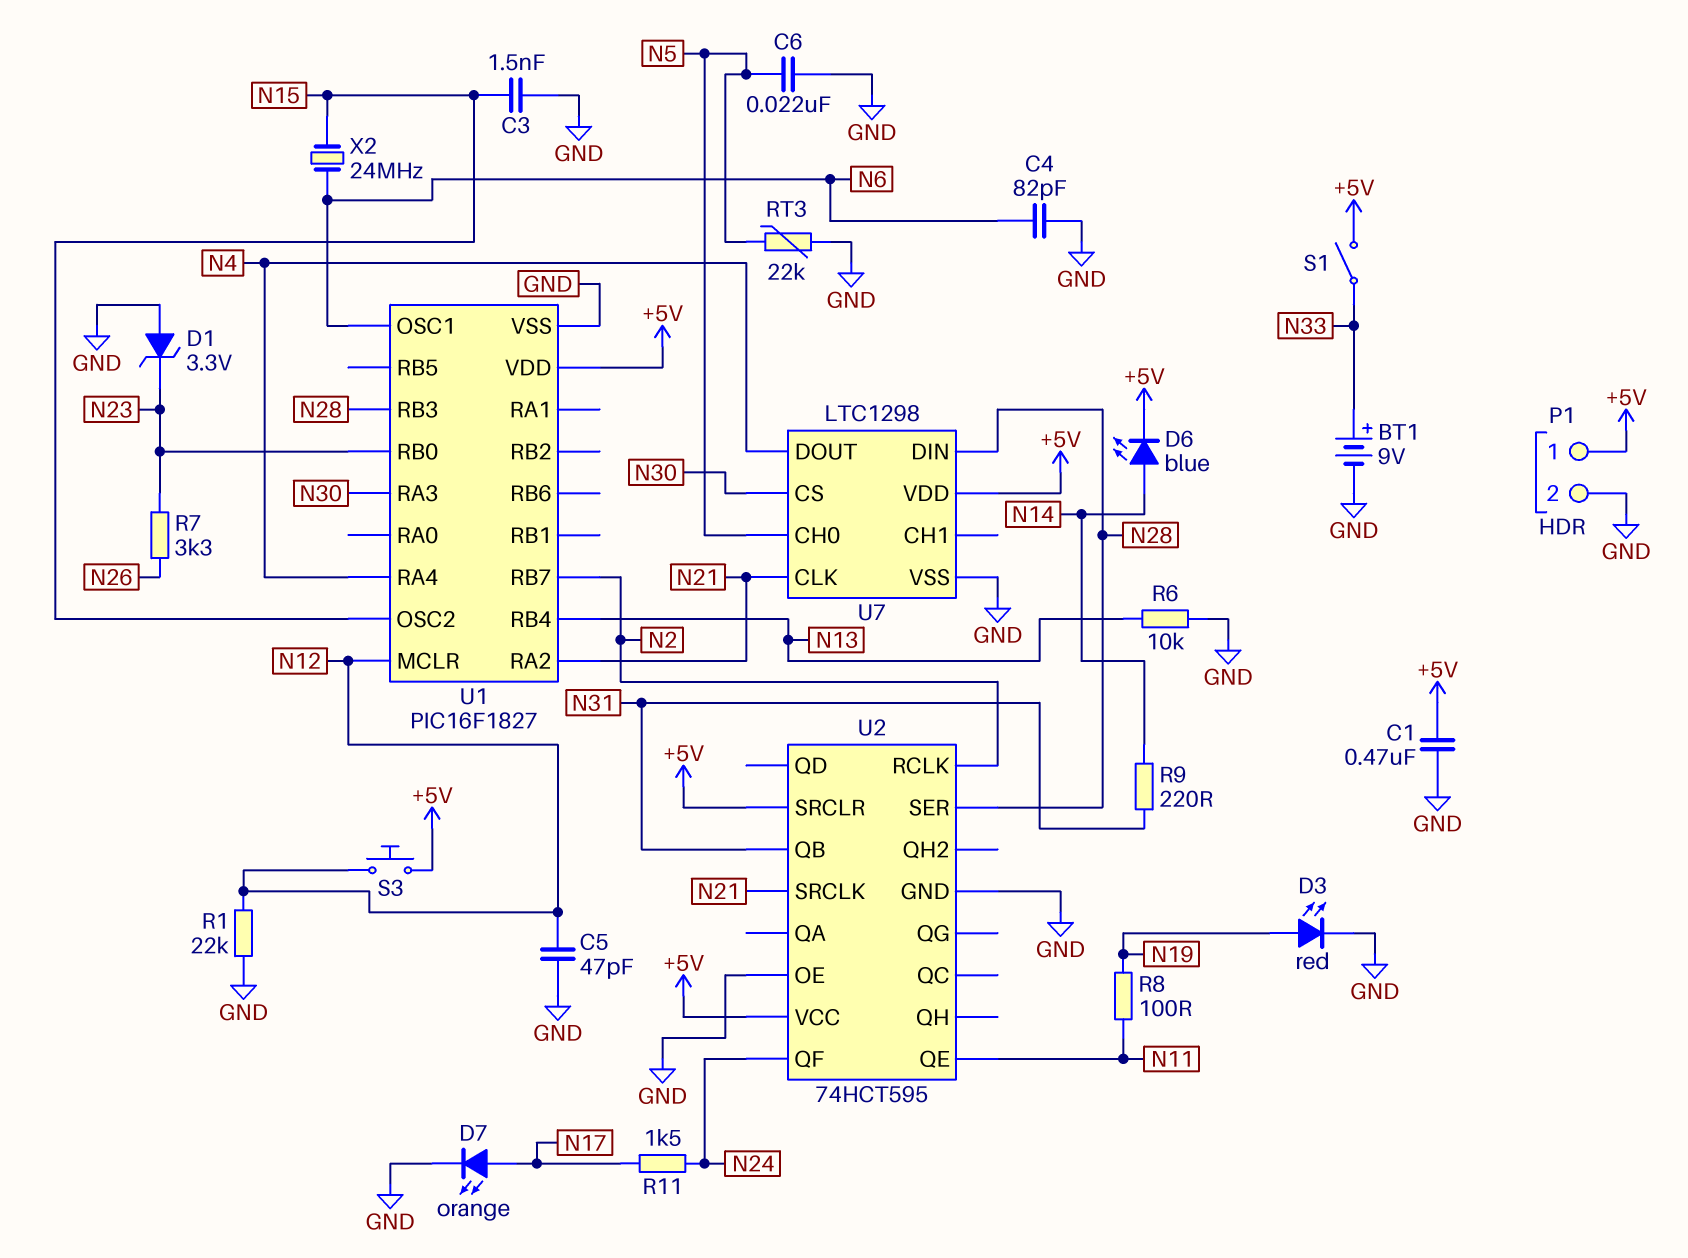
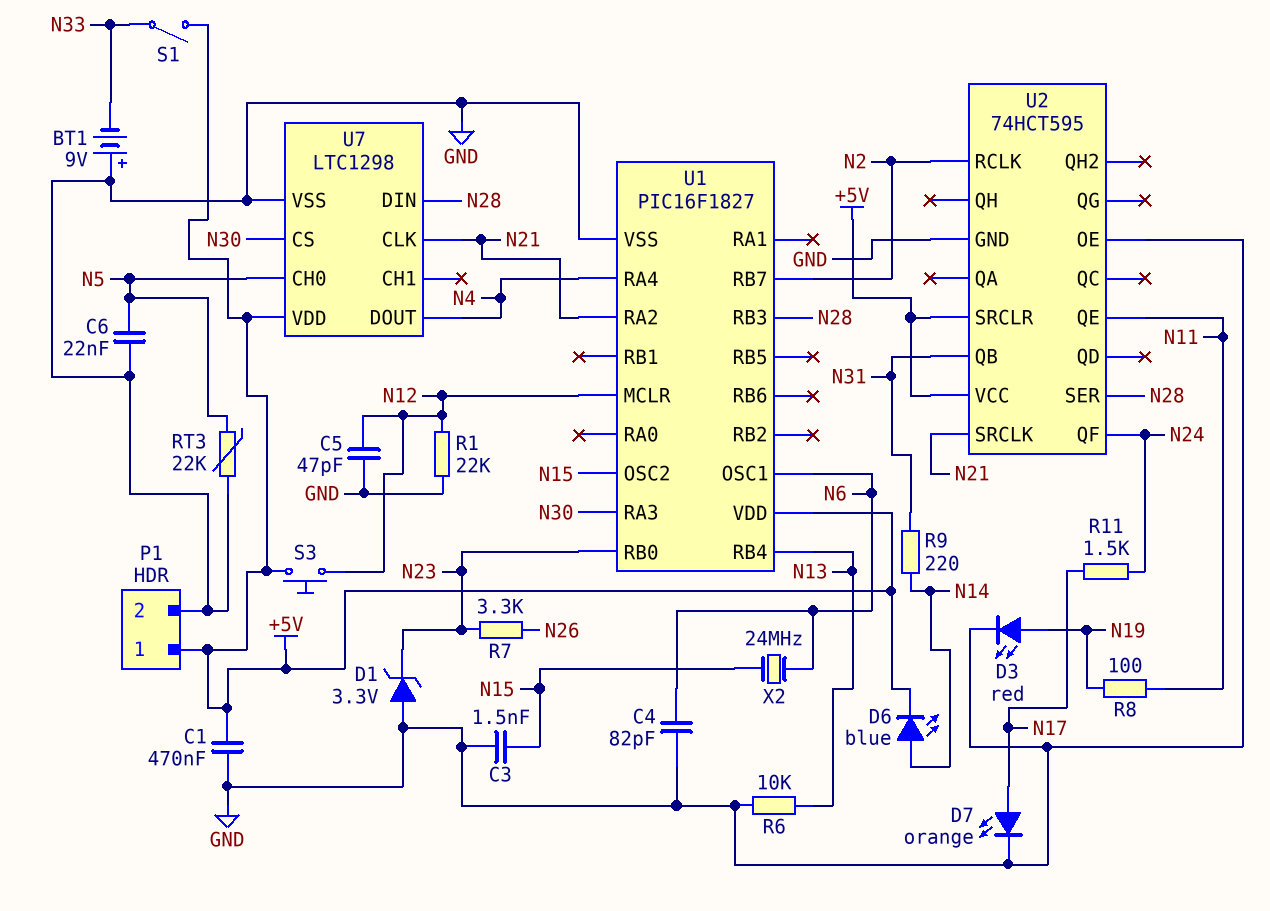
BT1: 9V (plus N33, minus GND) -> 9V (plus GND, minus N33)

